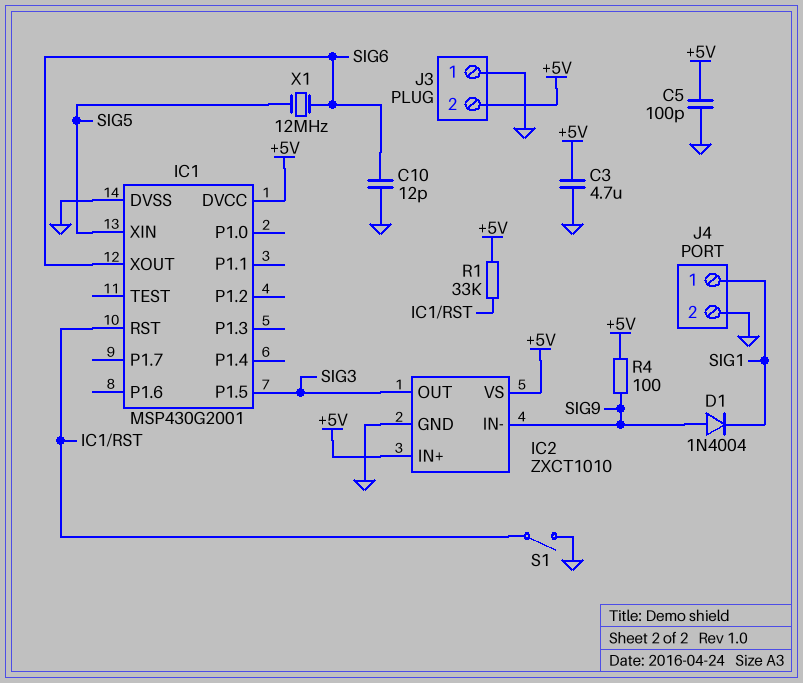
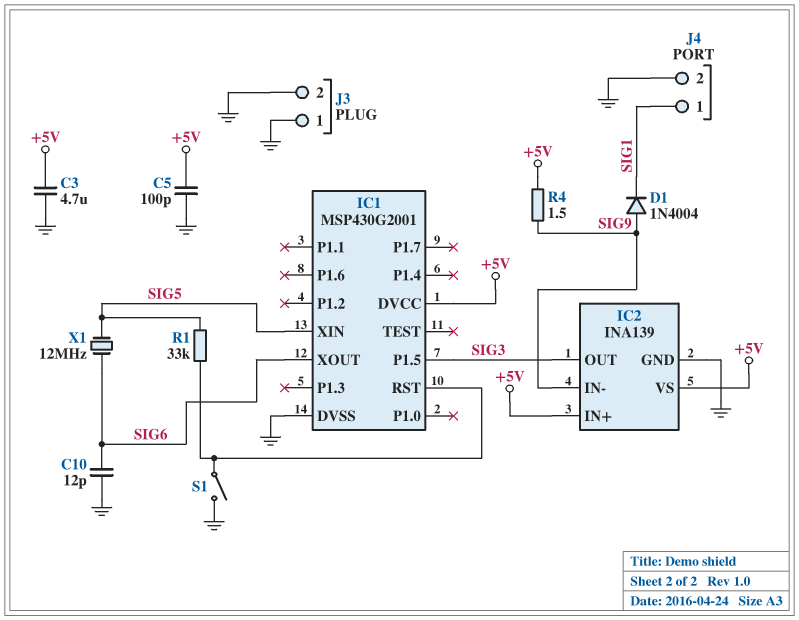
IC2: ZXCT1010 -> INA139
J3 pin 2: +5V -> GND
R1: 33k (+5V, IC1/RST) -> 33k (IC1/RST, SIG5)
R4: 100 (+5V, SIG9) -> 1.5 (+5V, SIG9)

